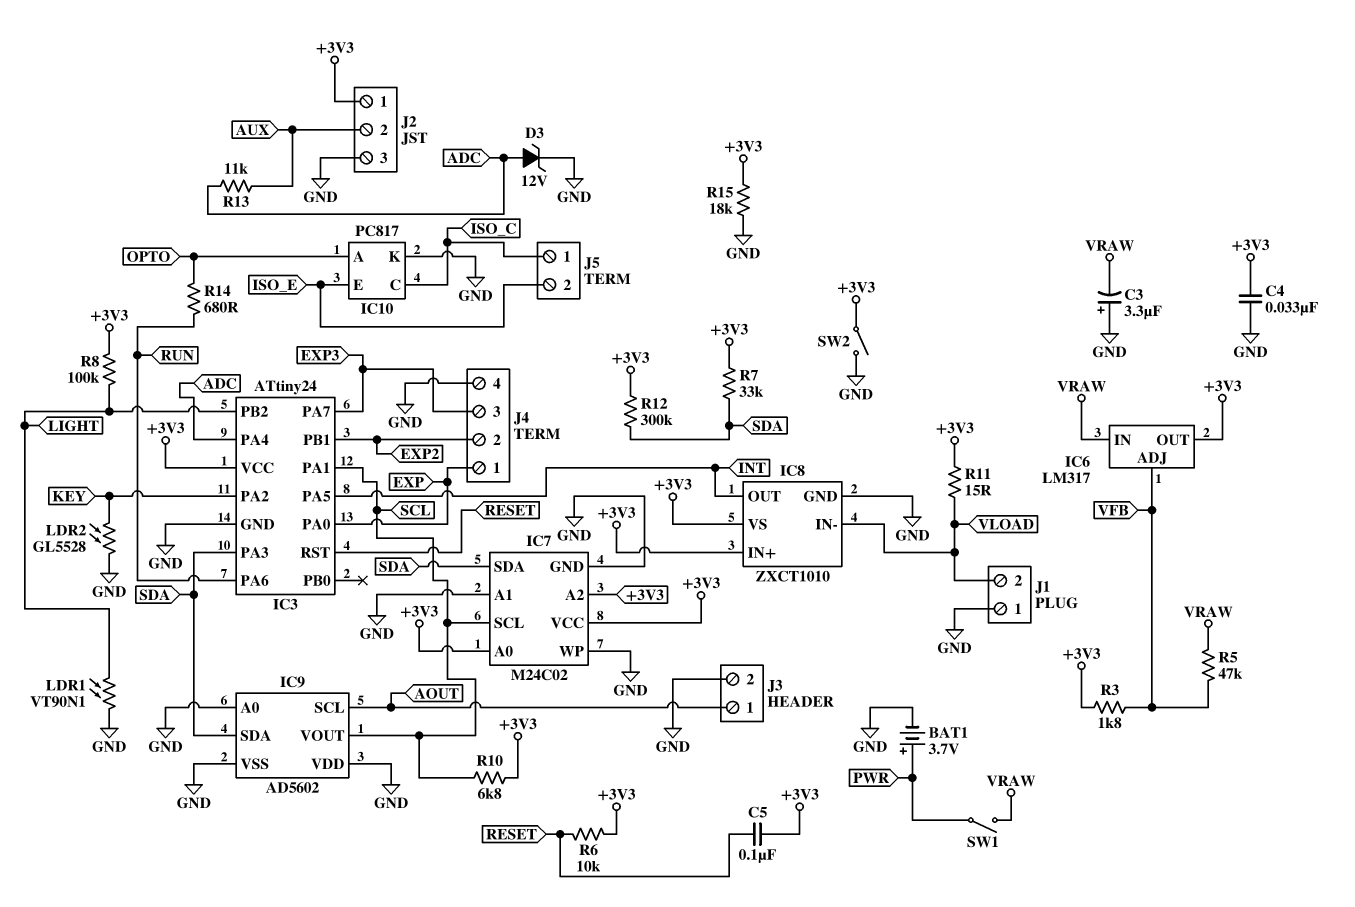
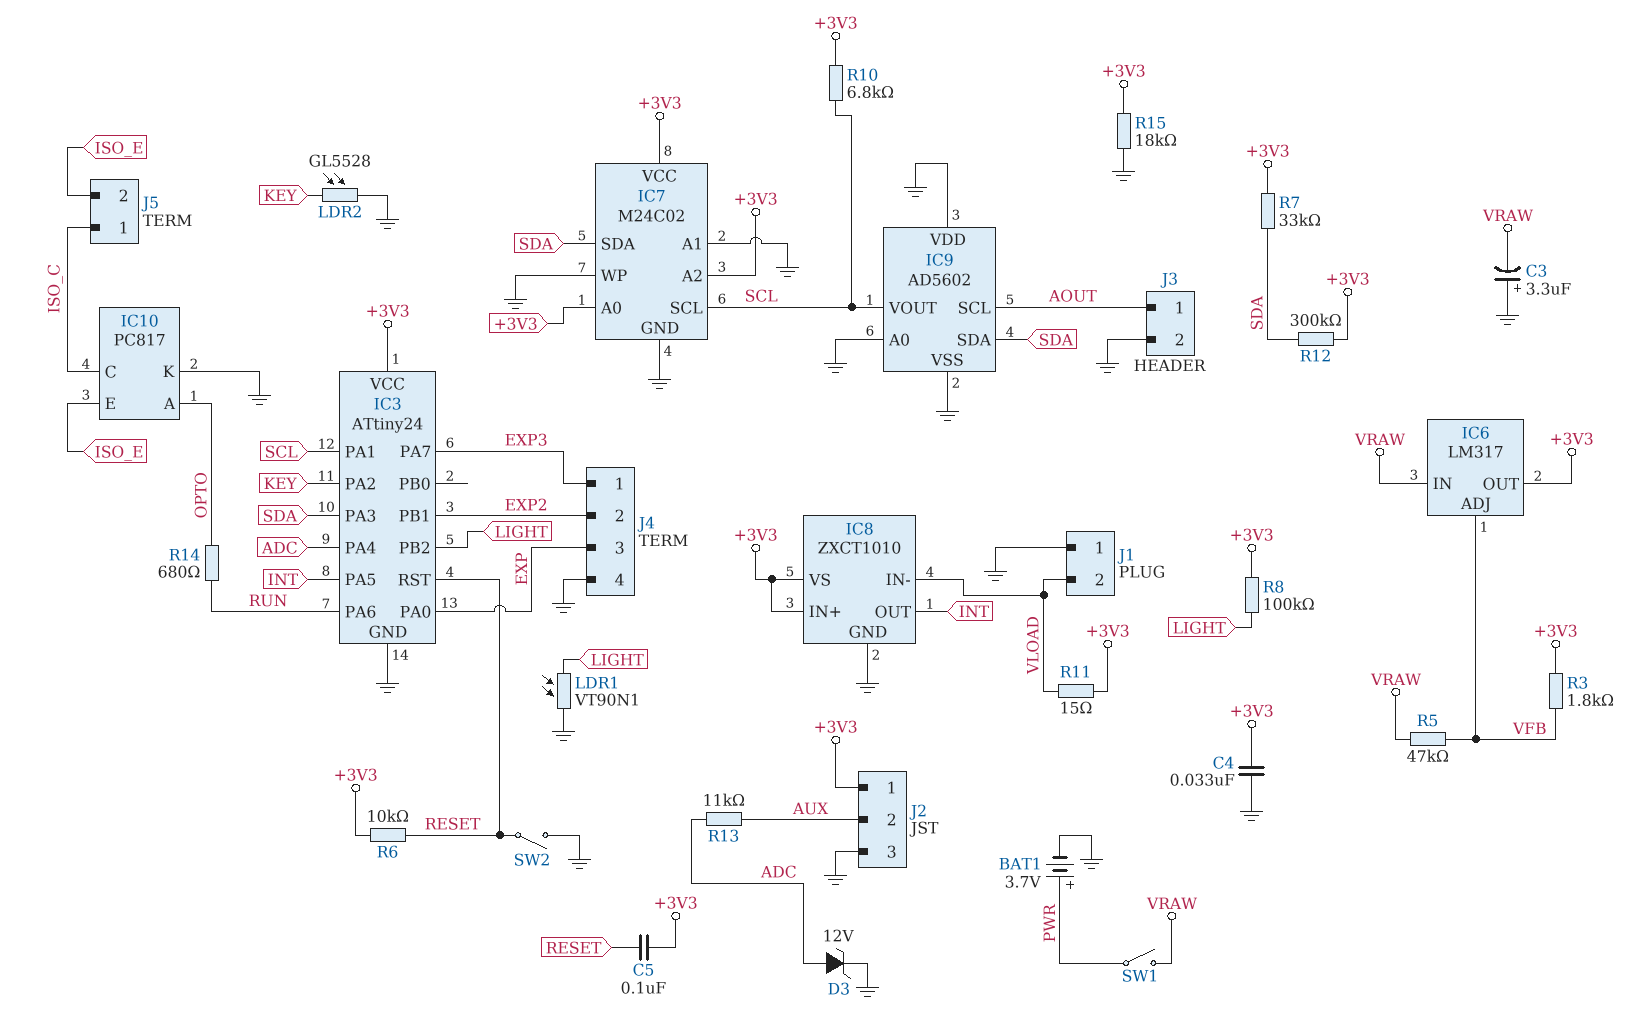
J4 pin 1: EXP -> EXP3
J4 pin 3: EXP3 -> EXP
SW2: switch (+3V3, GND) -> switch (GND, RESET)

